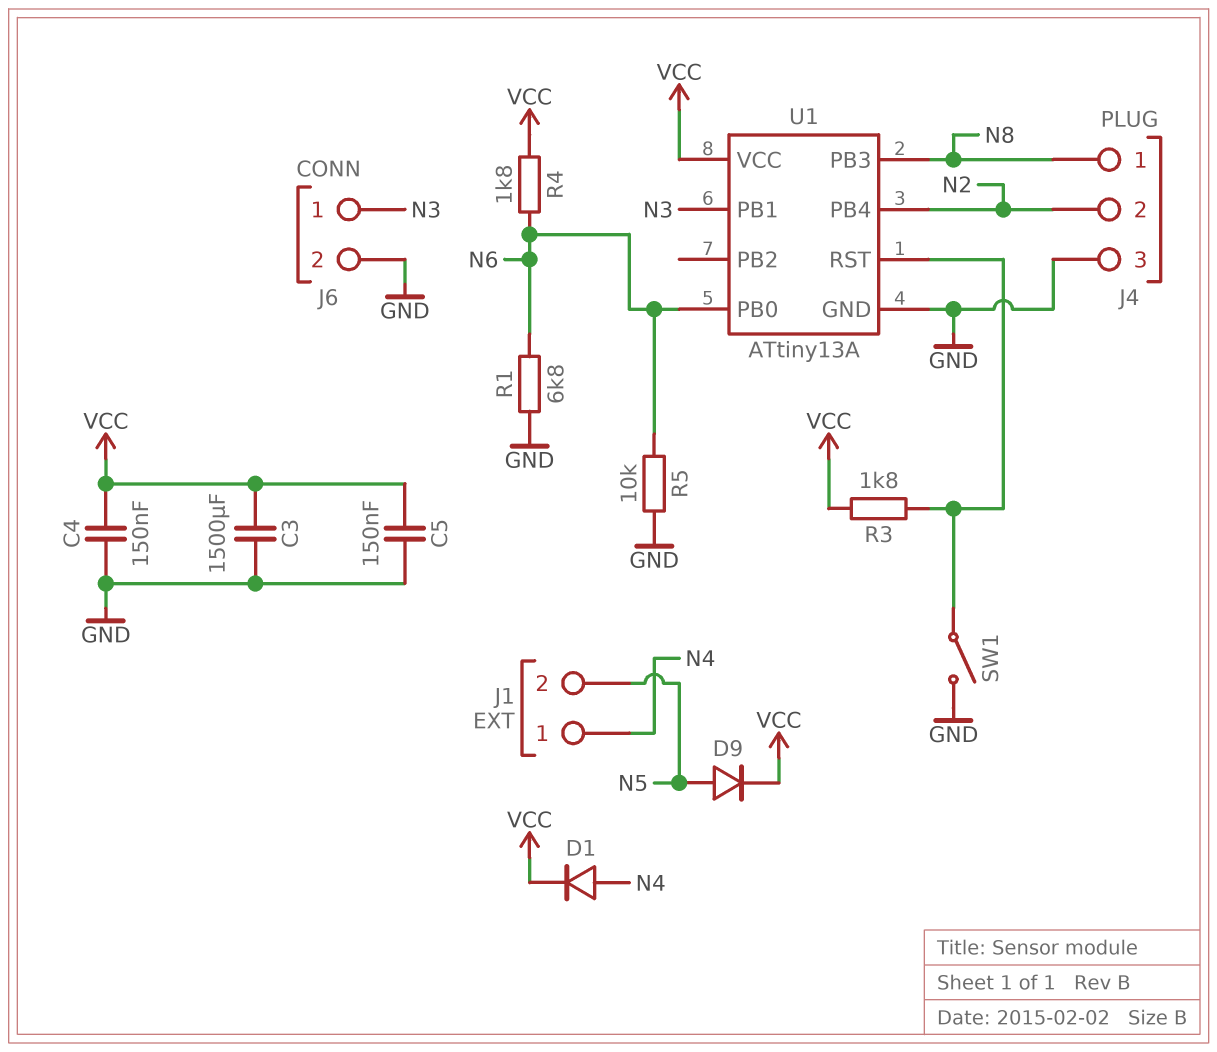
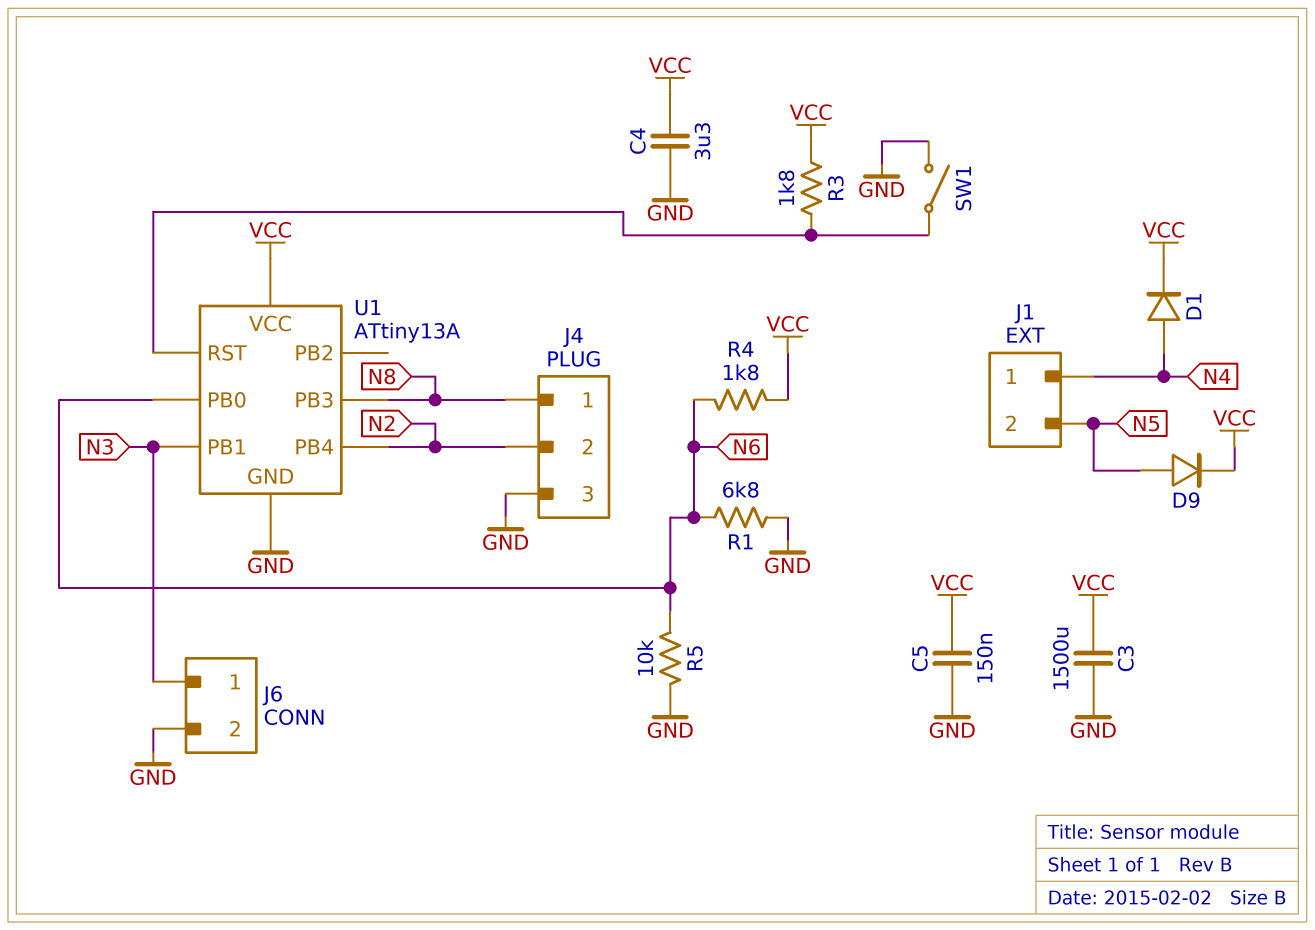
C4: 150nF (GND, VCC) -> 3.3uF (GND, VCC)

